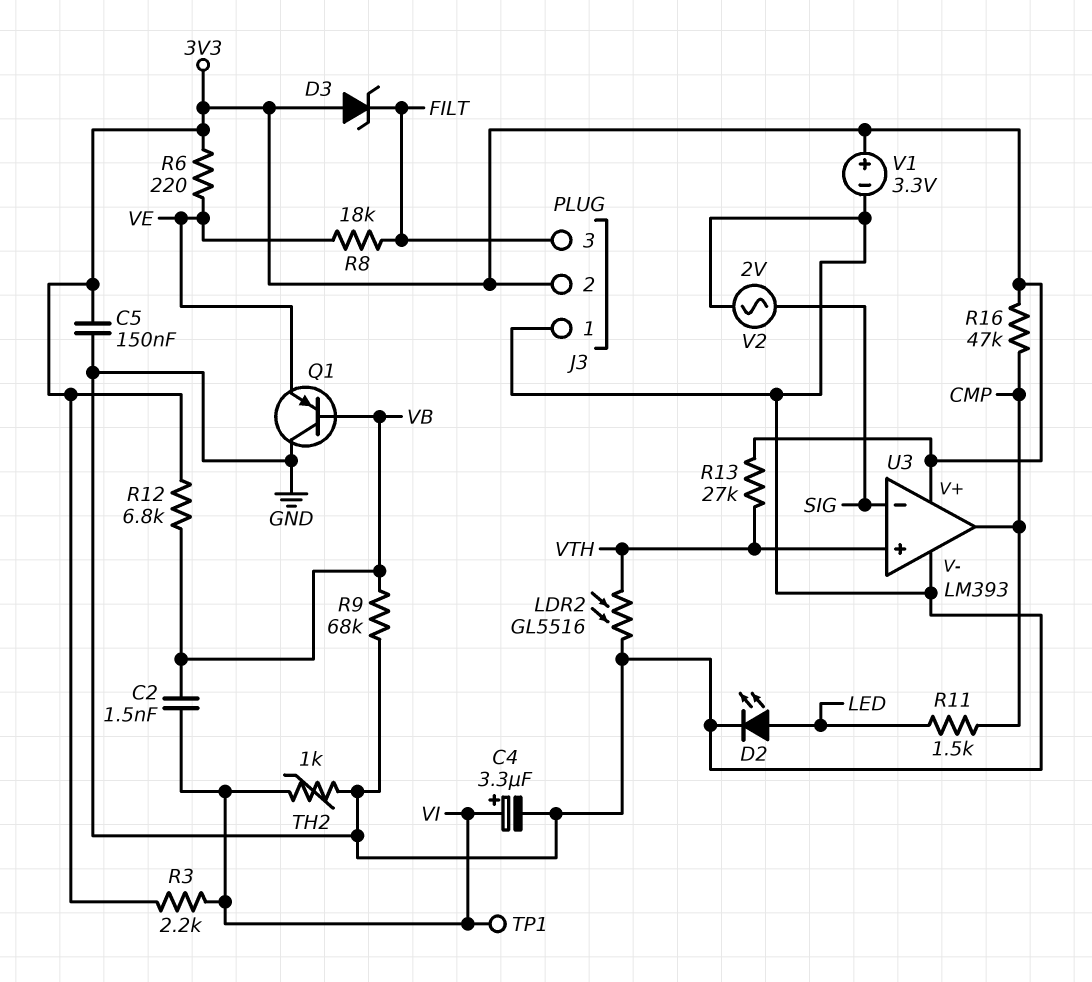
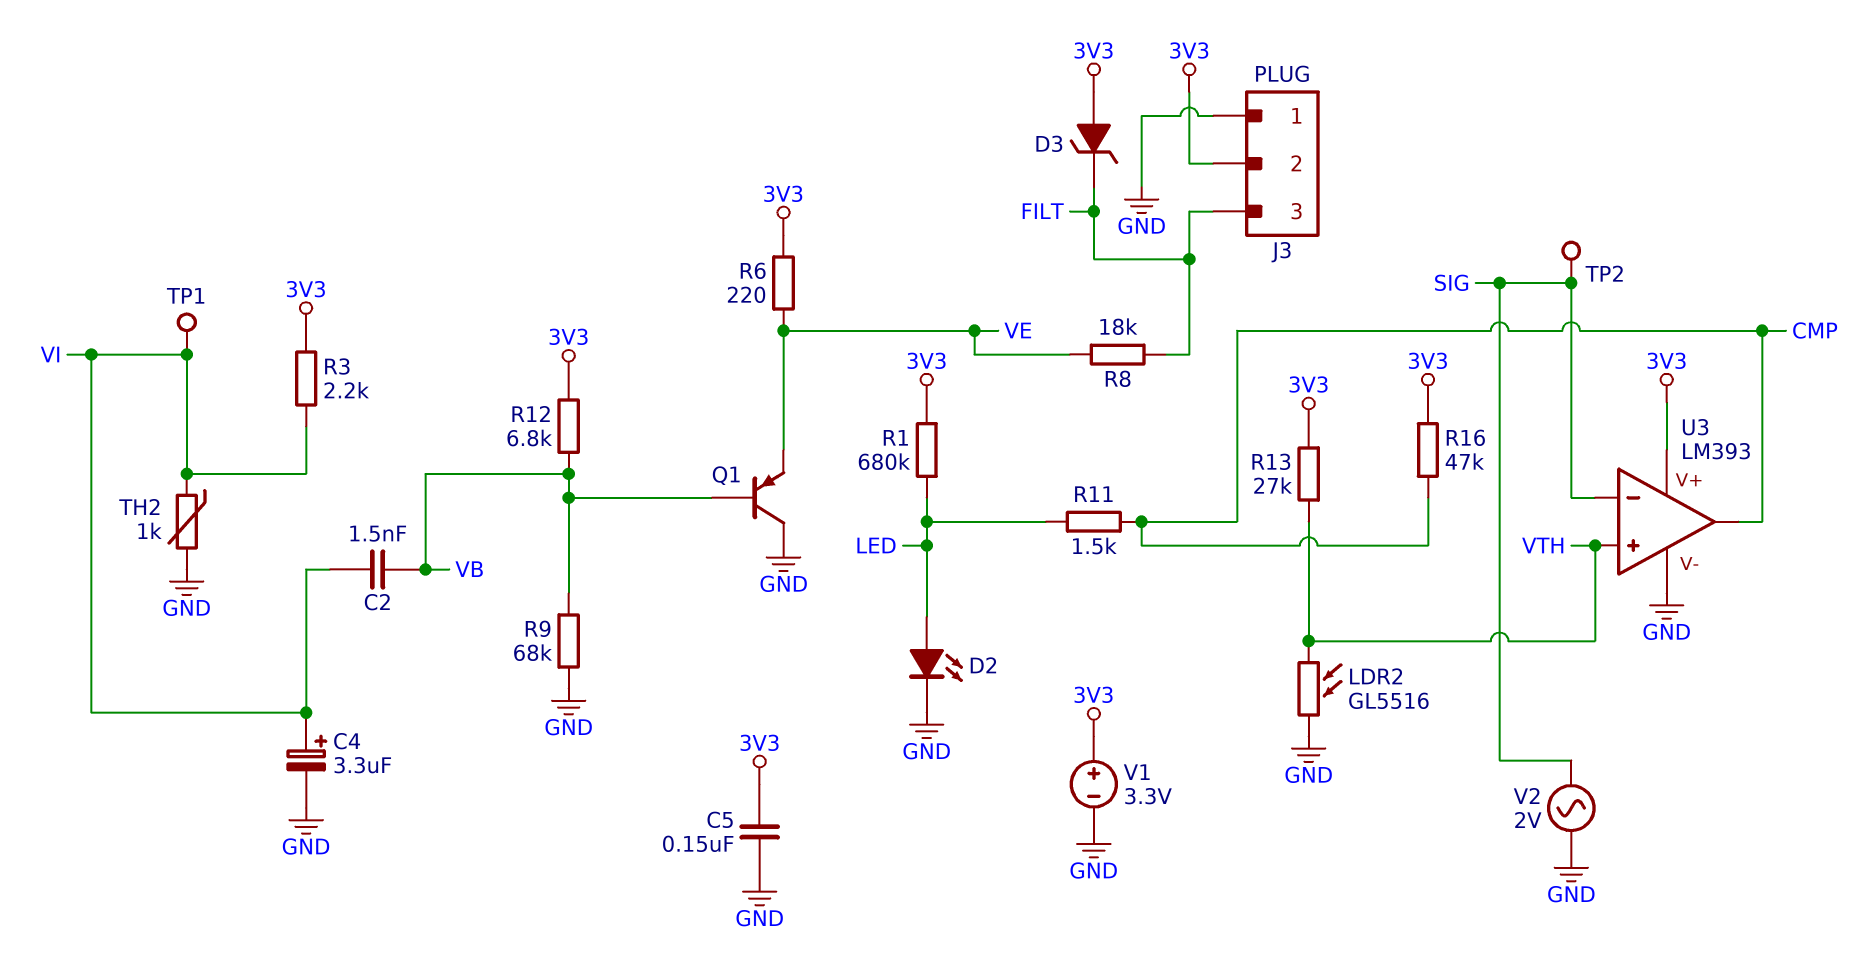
R1: none -> 680k (3V3, LED)
TP2: none -> test point (SIG)

